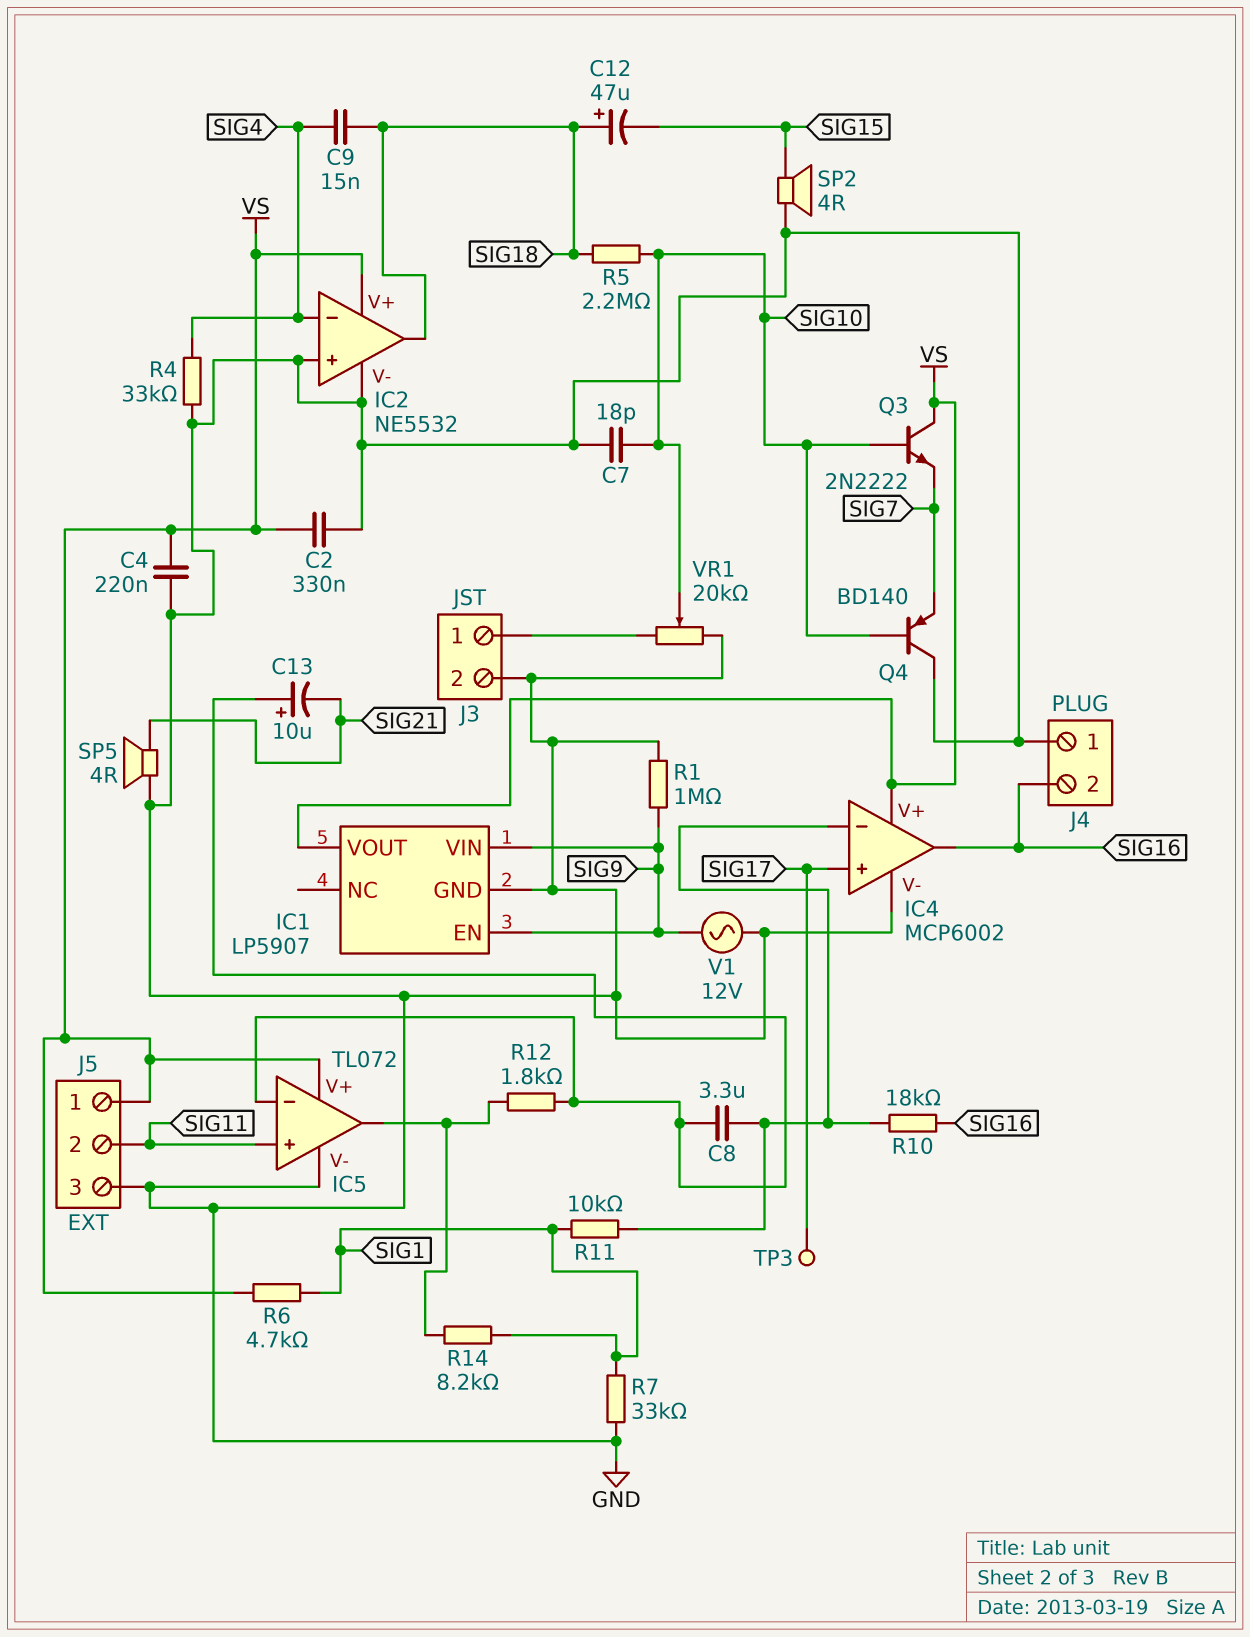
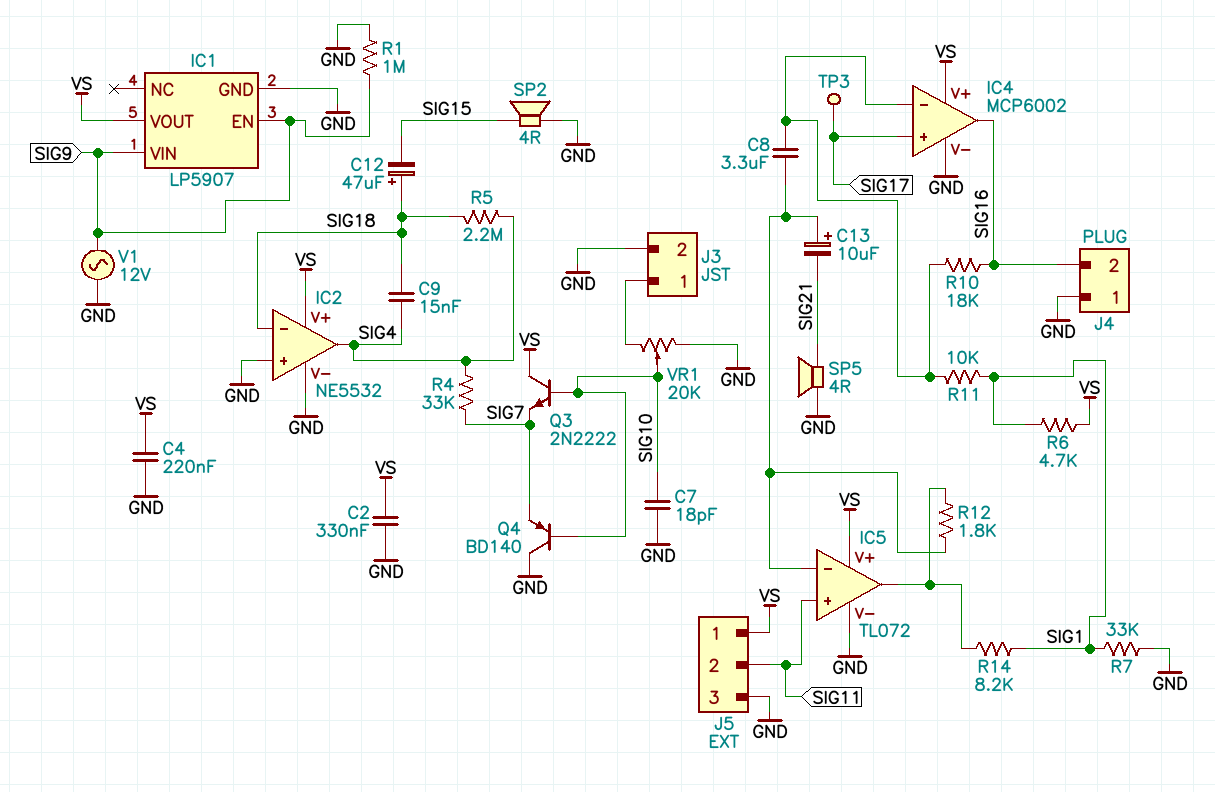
IC2 pin in-: SIG4 -> SIG18
IC2 pin out: SIG18 -> SIG4
R4: 33k (GND, SIG4) -> 33k (SIG4, SIG7)
R5: 2.2M (SIG10, SIG18) -> 2.2M (SIG4, SIG18)

